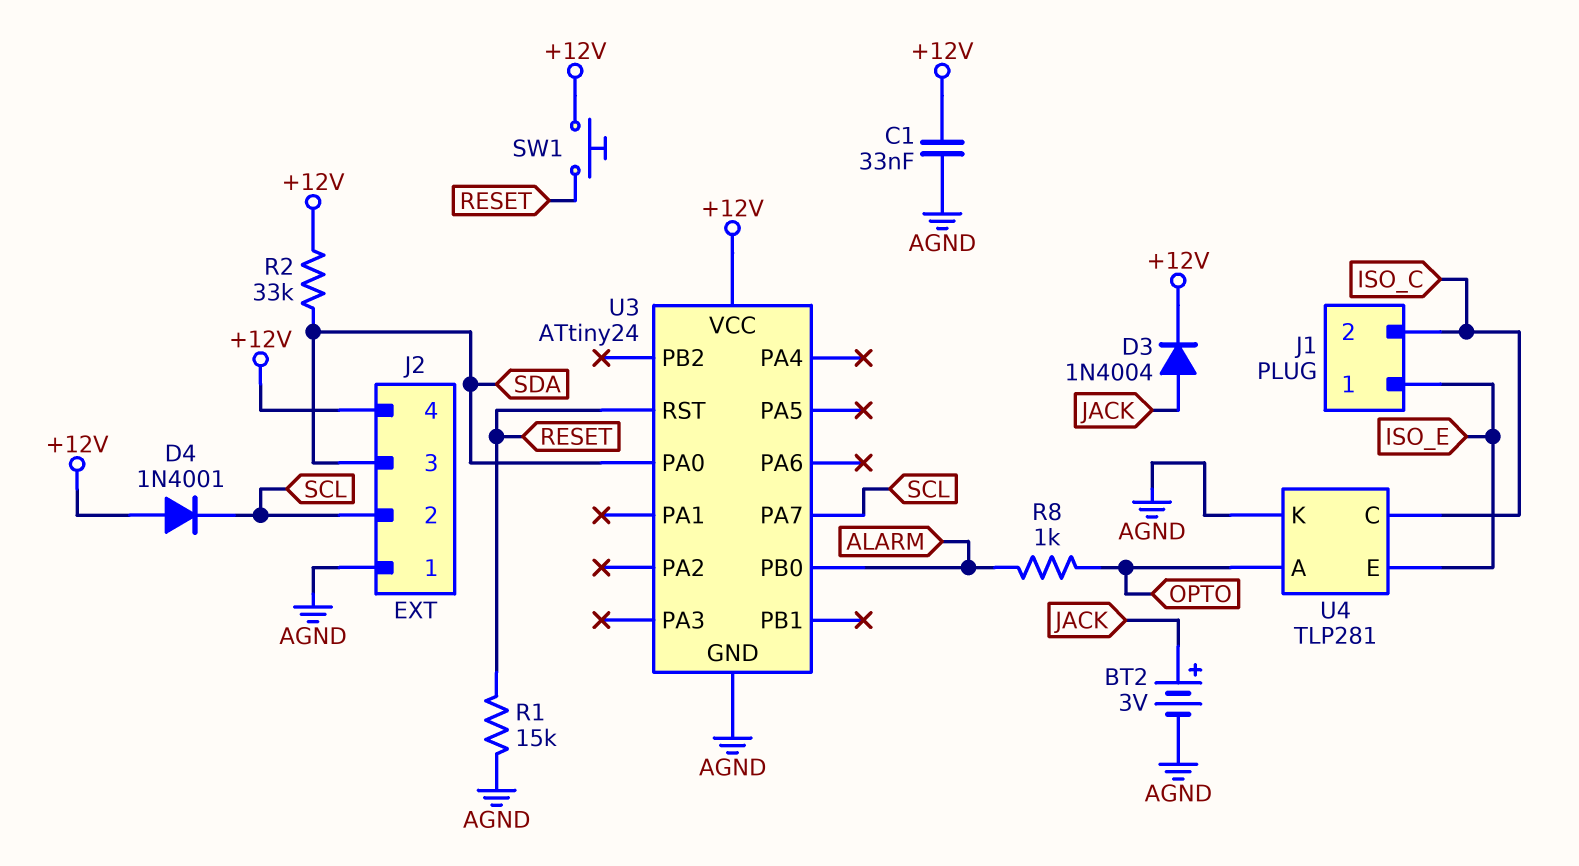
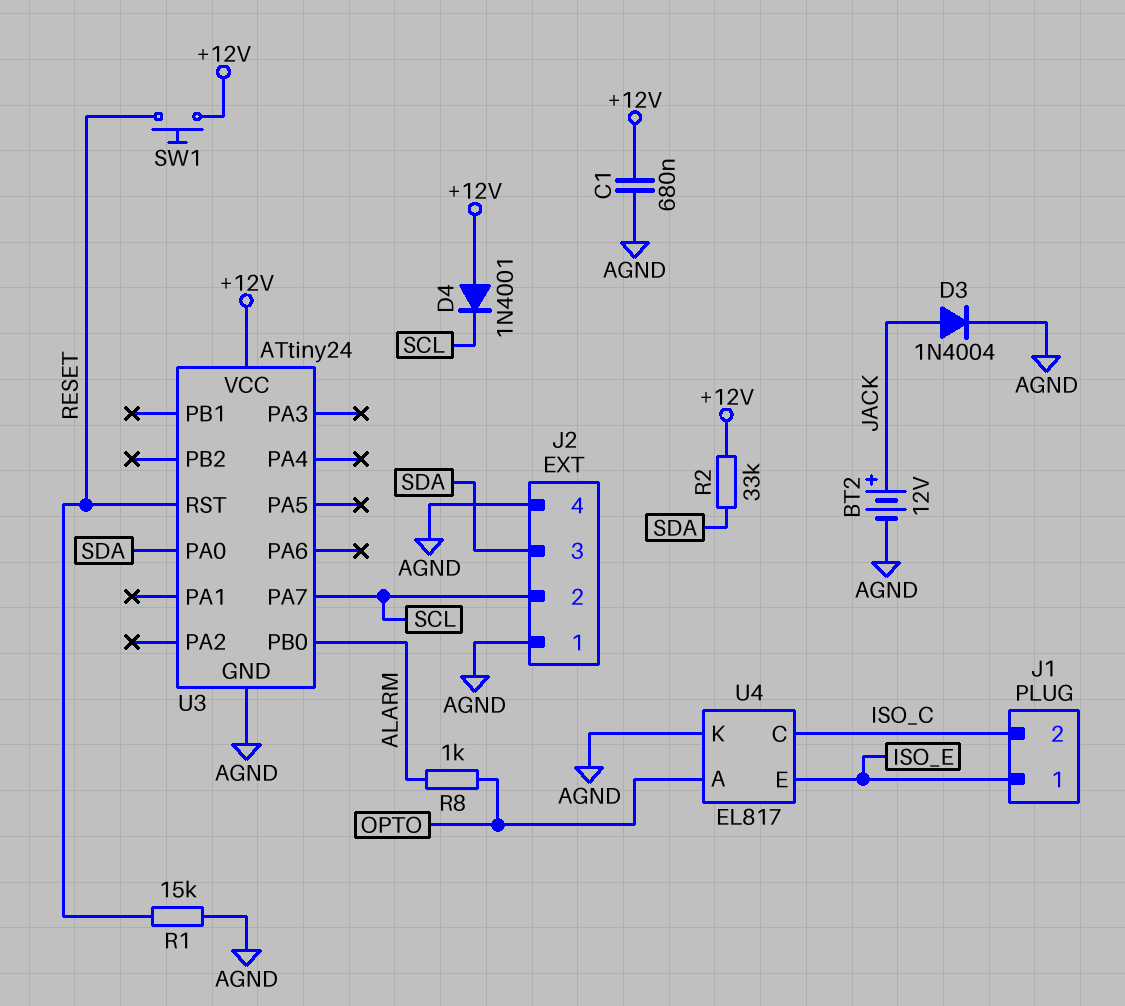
BT2: 3V (plus JACK, minus AGND) -> 12V (plus JACK, minus AGND)
C1: 33nF (+12V, AGND) -> 680nF (+12V, AGND)
D3: diode 1N4004 (A JACK, K +12V) -> diode 1N4004 (A JACK, K AGND)
J2 pin 4: +12V -> AGND
U4: TLP281 -> EL817

